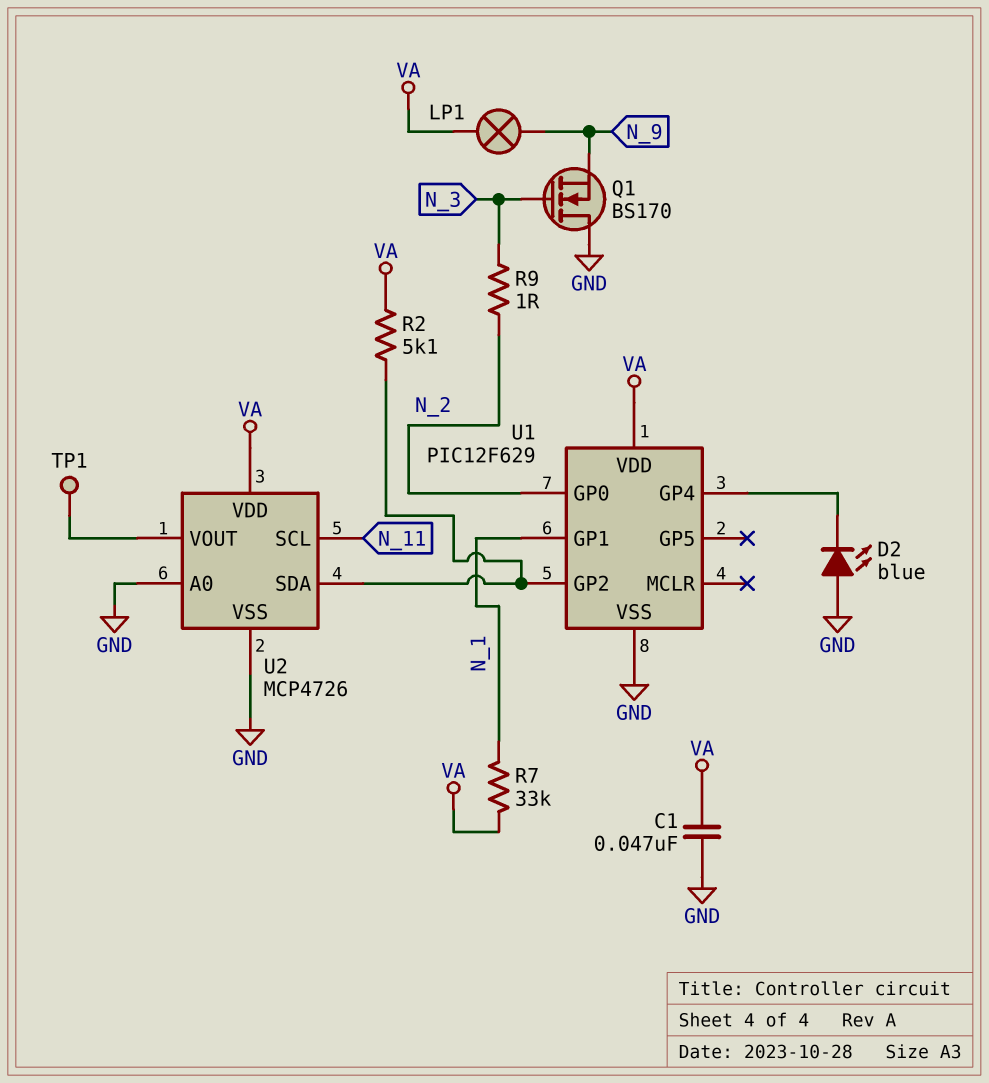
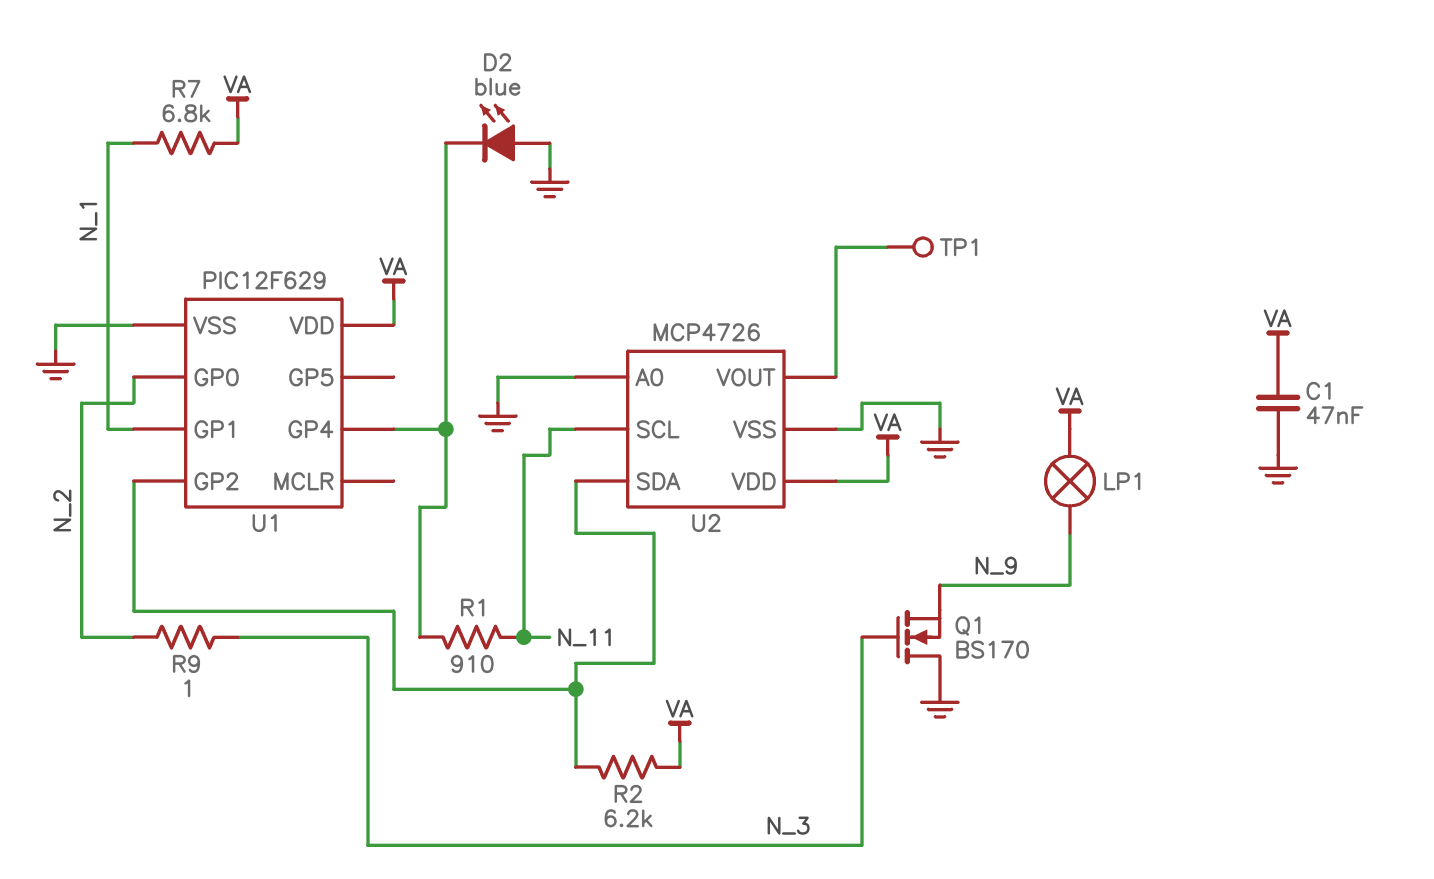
R1: none -> 910 (N_11, U1/GP4)
R2: 5.1k (U1/GP2, VA) -> 6.2k (U1/GP2, VA)
R7: 33k (N_1, VA) -> 6.8k (N_1, VA)

